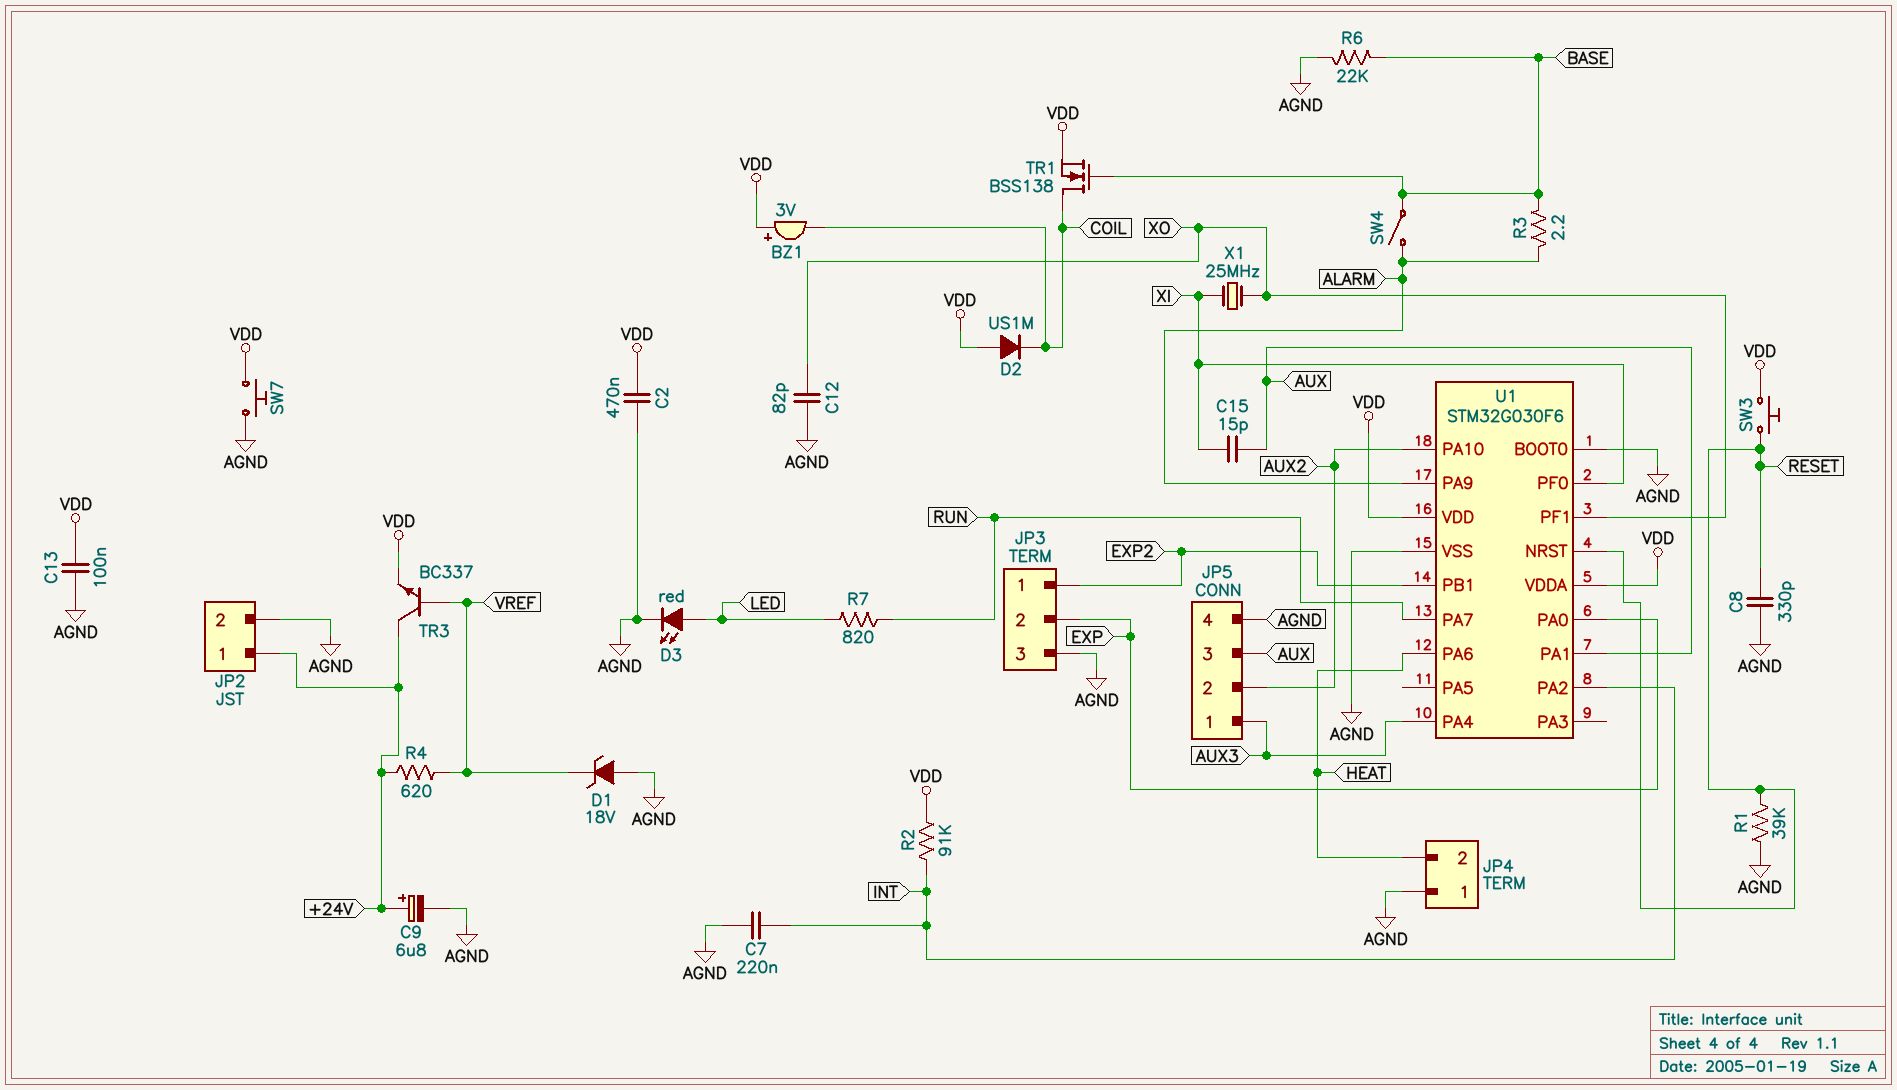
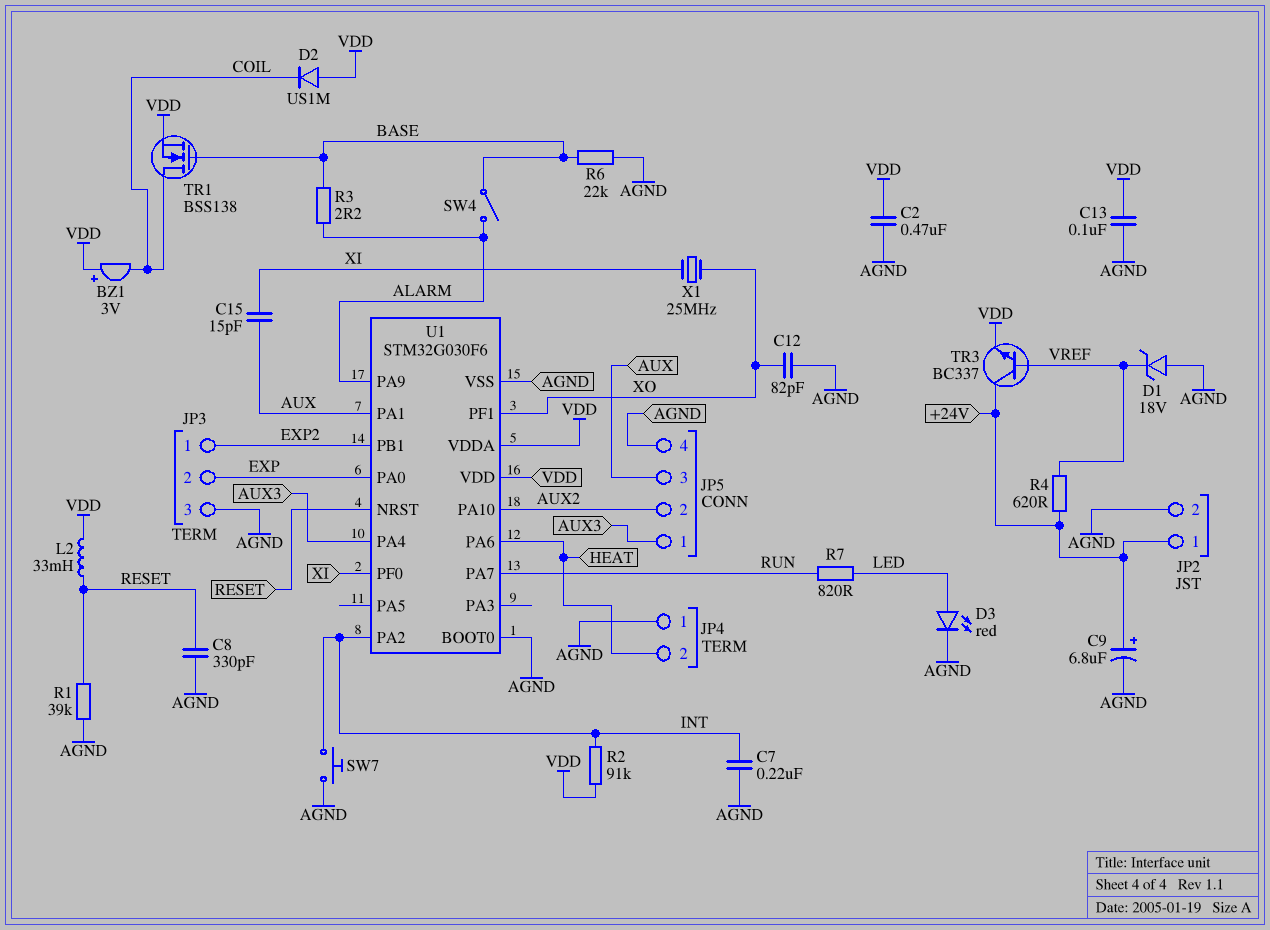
L2: none -> 33mH (RESET, VDD)
SW3: button (RESET, VDD) -> none
SW7: button (AGND, VDD) -> button (AGND, INT)

